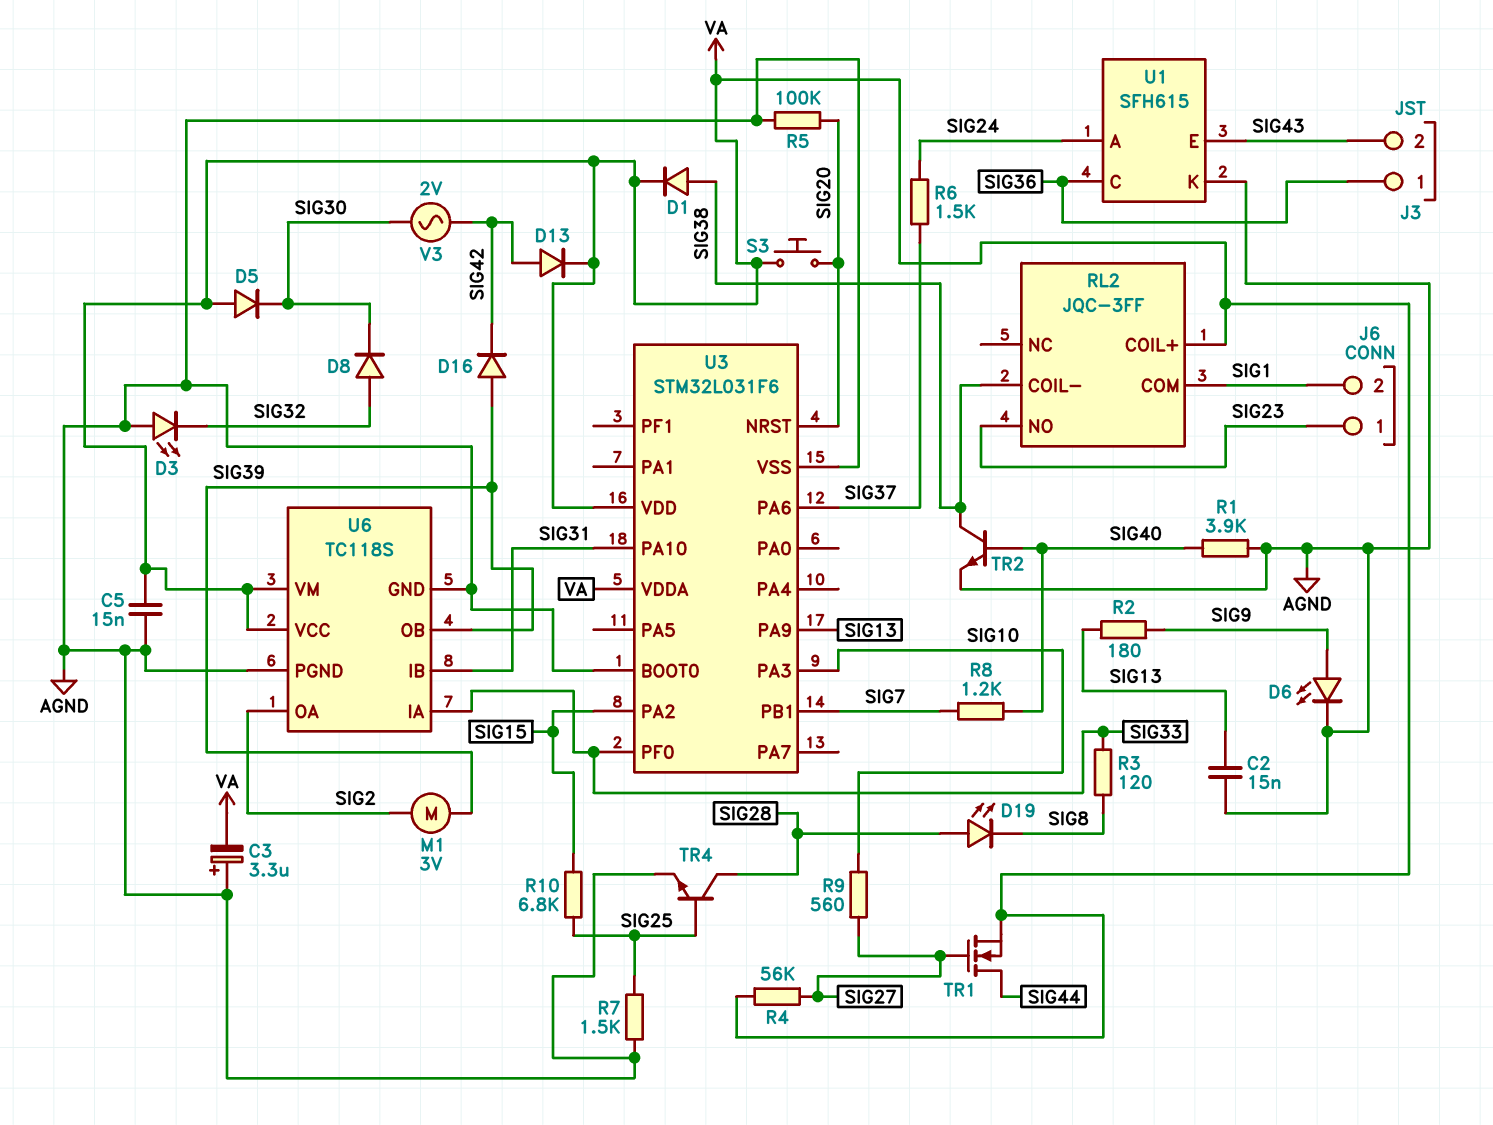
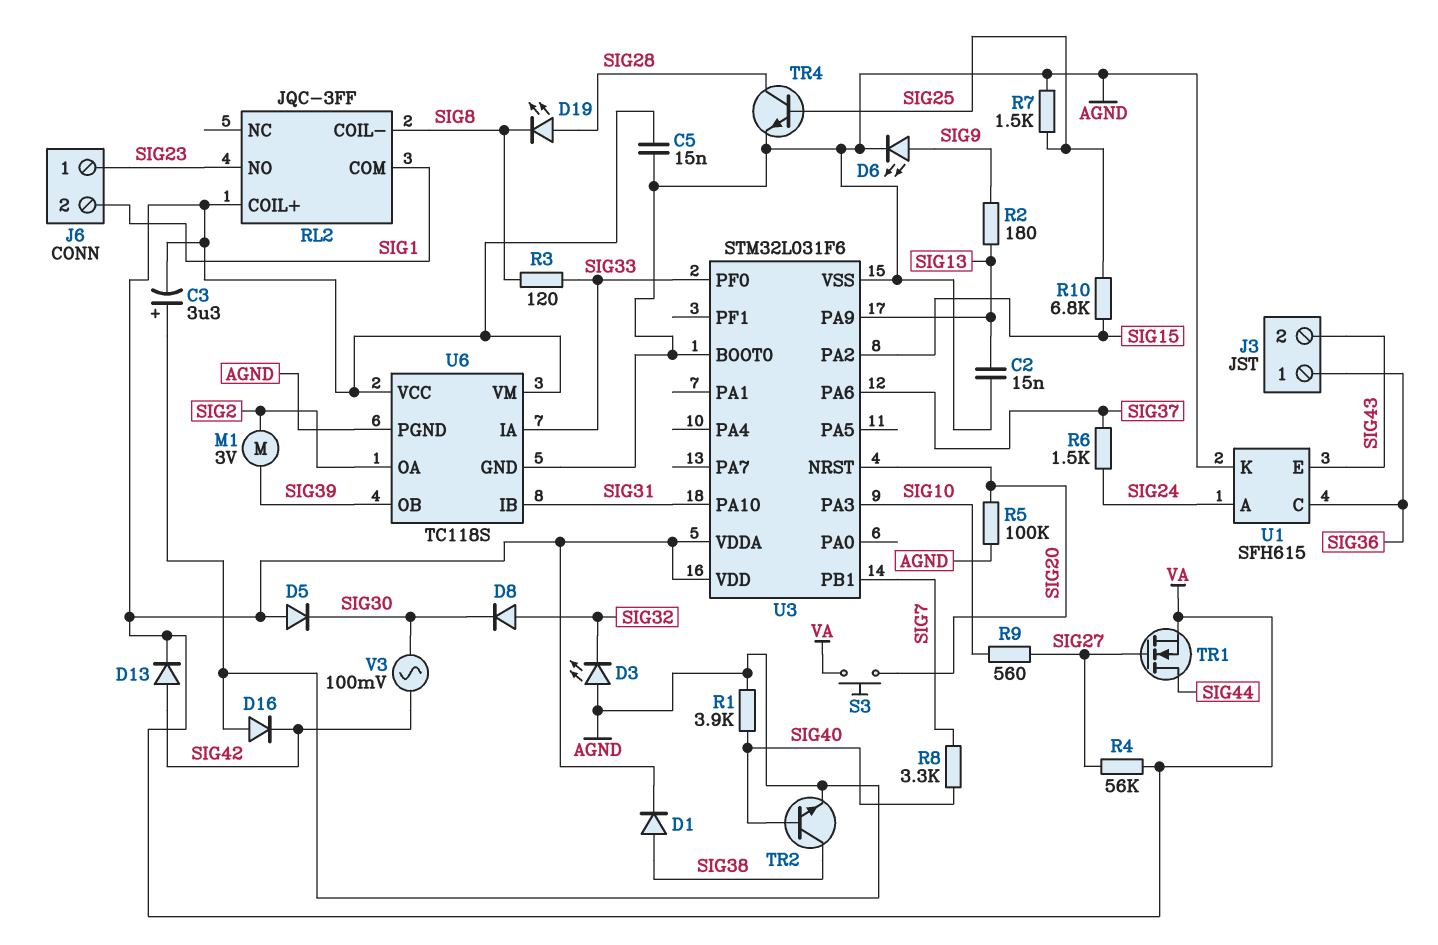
D16: diode (A SIG39, K SIG42) -> diode (A AGND, K SIG42)
R8: 1.2k (SIG7, SIG40) -> 3.3k (SIG7, SIG40)
RL2 pin COIL-: SIG38 -> SIG8
V3: AC 2V (SIG30, SIG42) -> AC 100mV (SIG30, SIG42)

